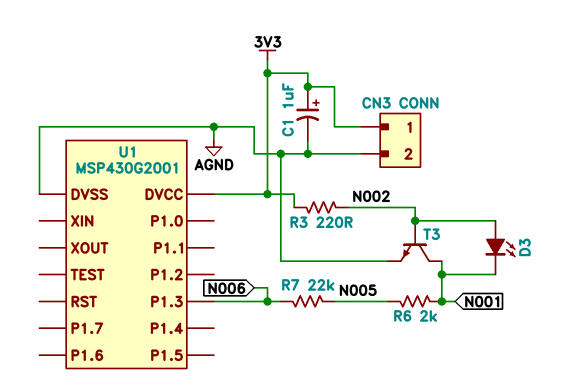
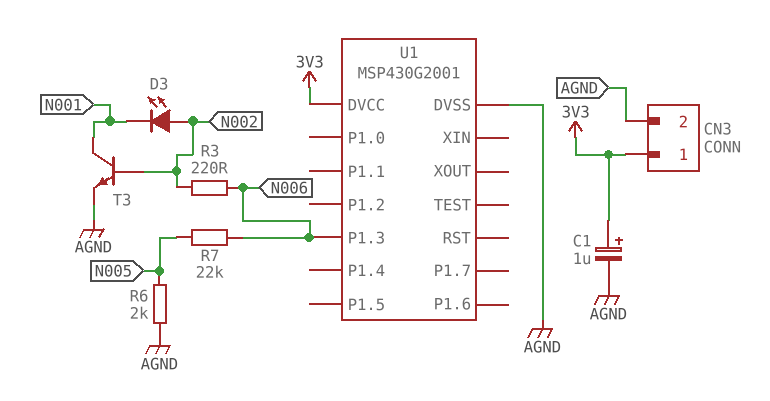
R3: 220 (3V3, N002) -> 220 (N002, N006)
R6: 2k (N001, N005) -> 2k (AGND, N005)

